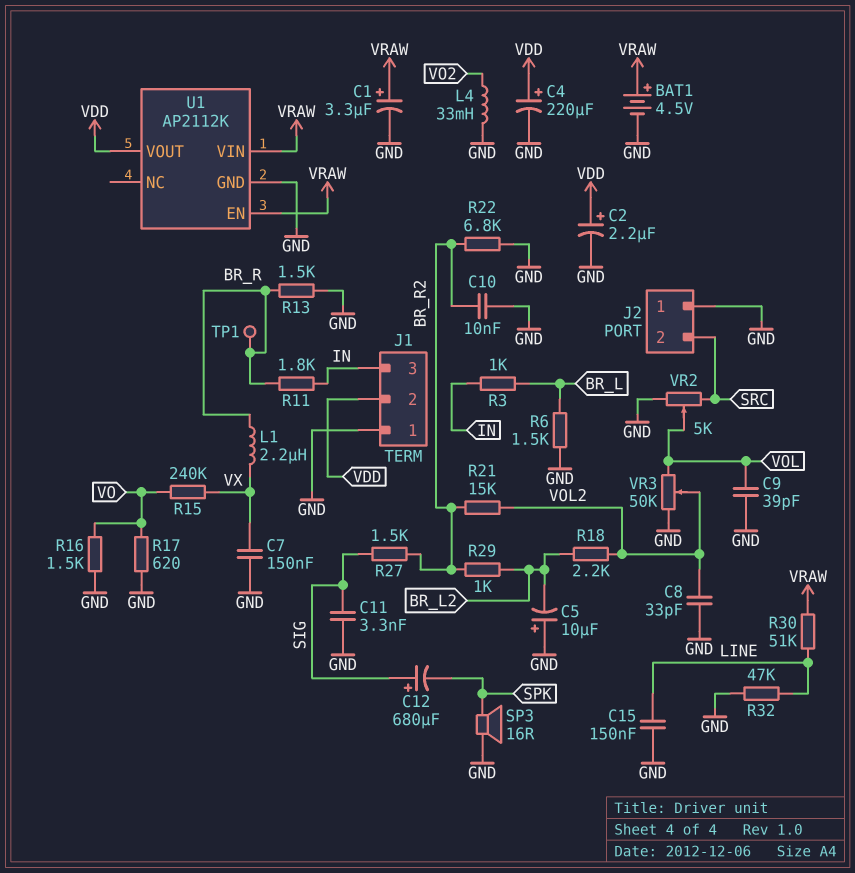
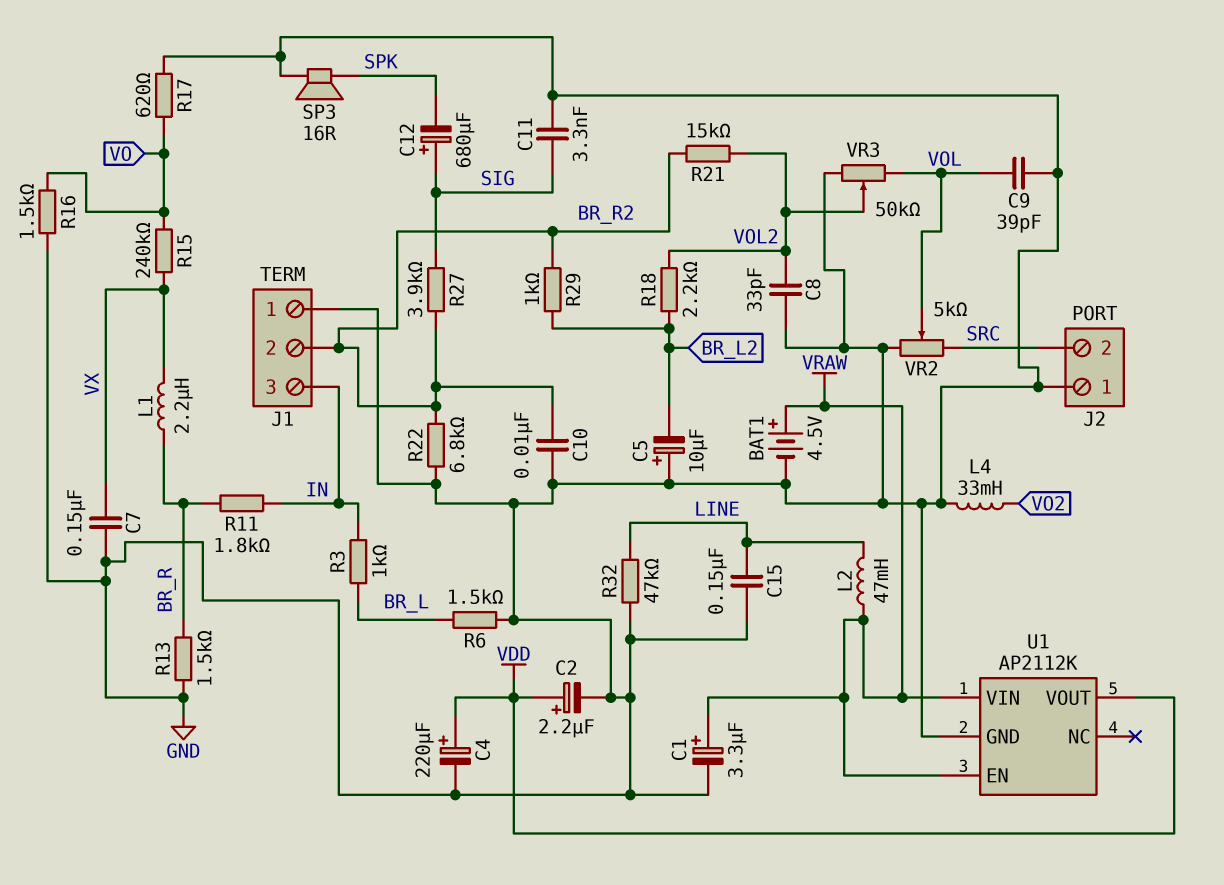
J1 pin 2: VDD -> BR_R2
L2: none -> 47mH (LINE, VRAW)
R27: 1.5k (BR_R2, SIG) -> 3.9k (BR_R2, SIG)
R30: 51k (LINE, VRAW) -> none
TP1: test point (BR_R) -> none

